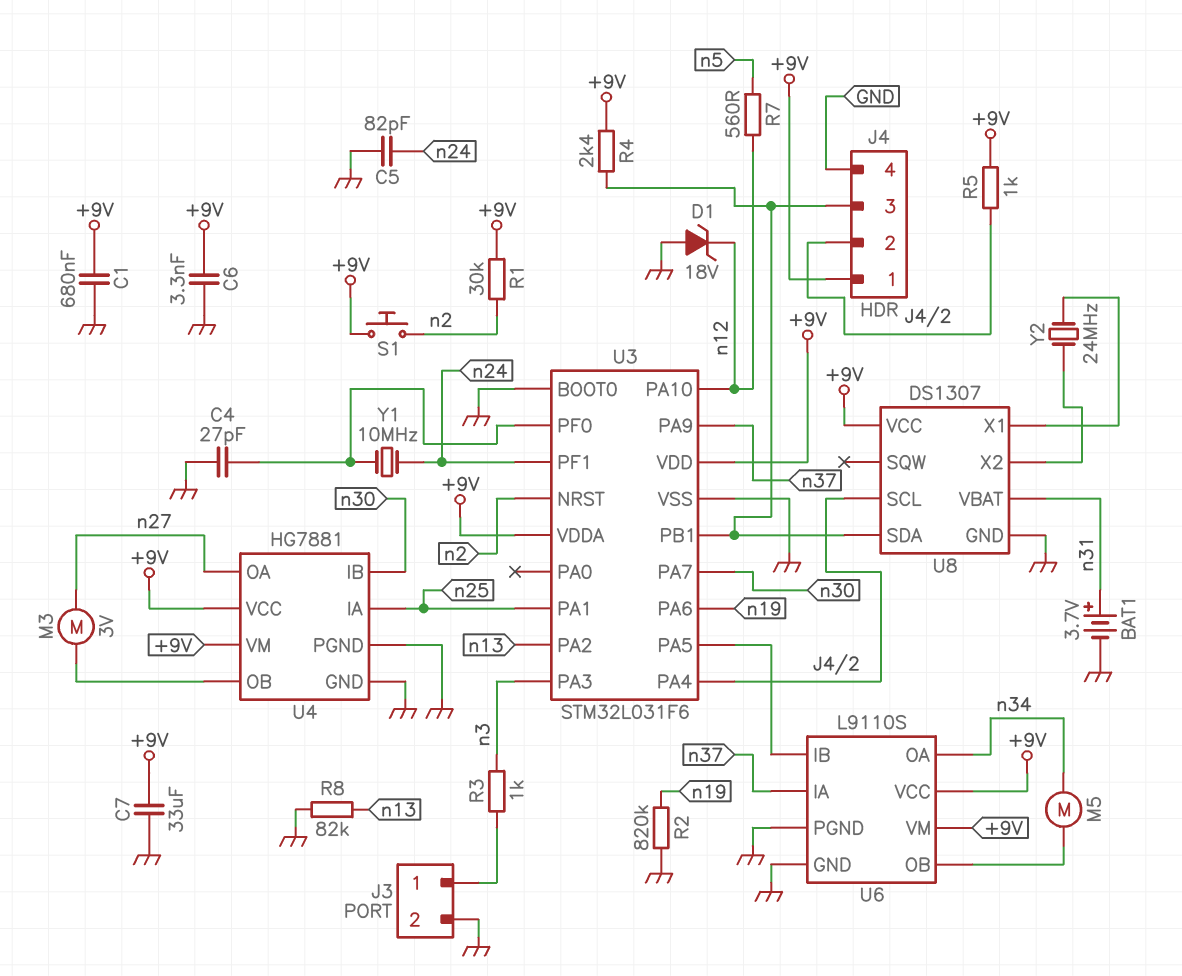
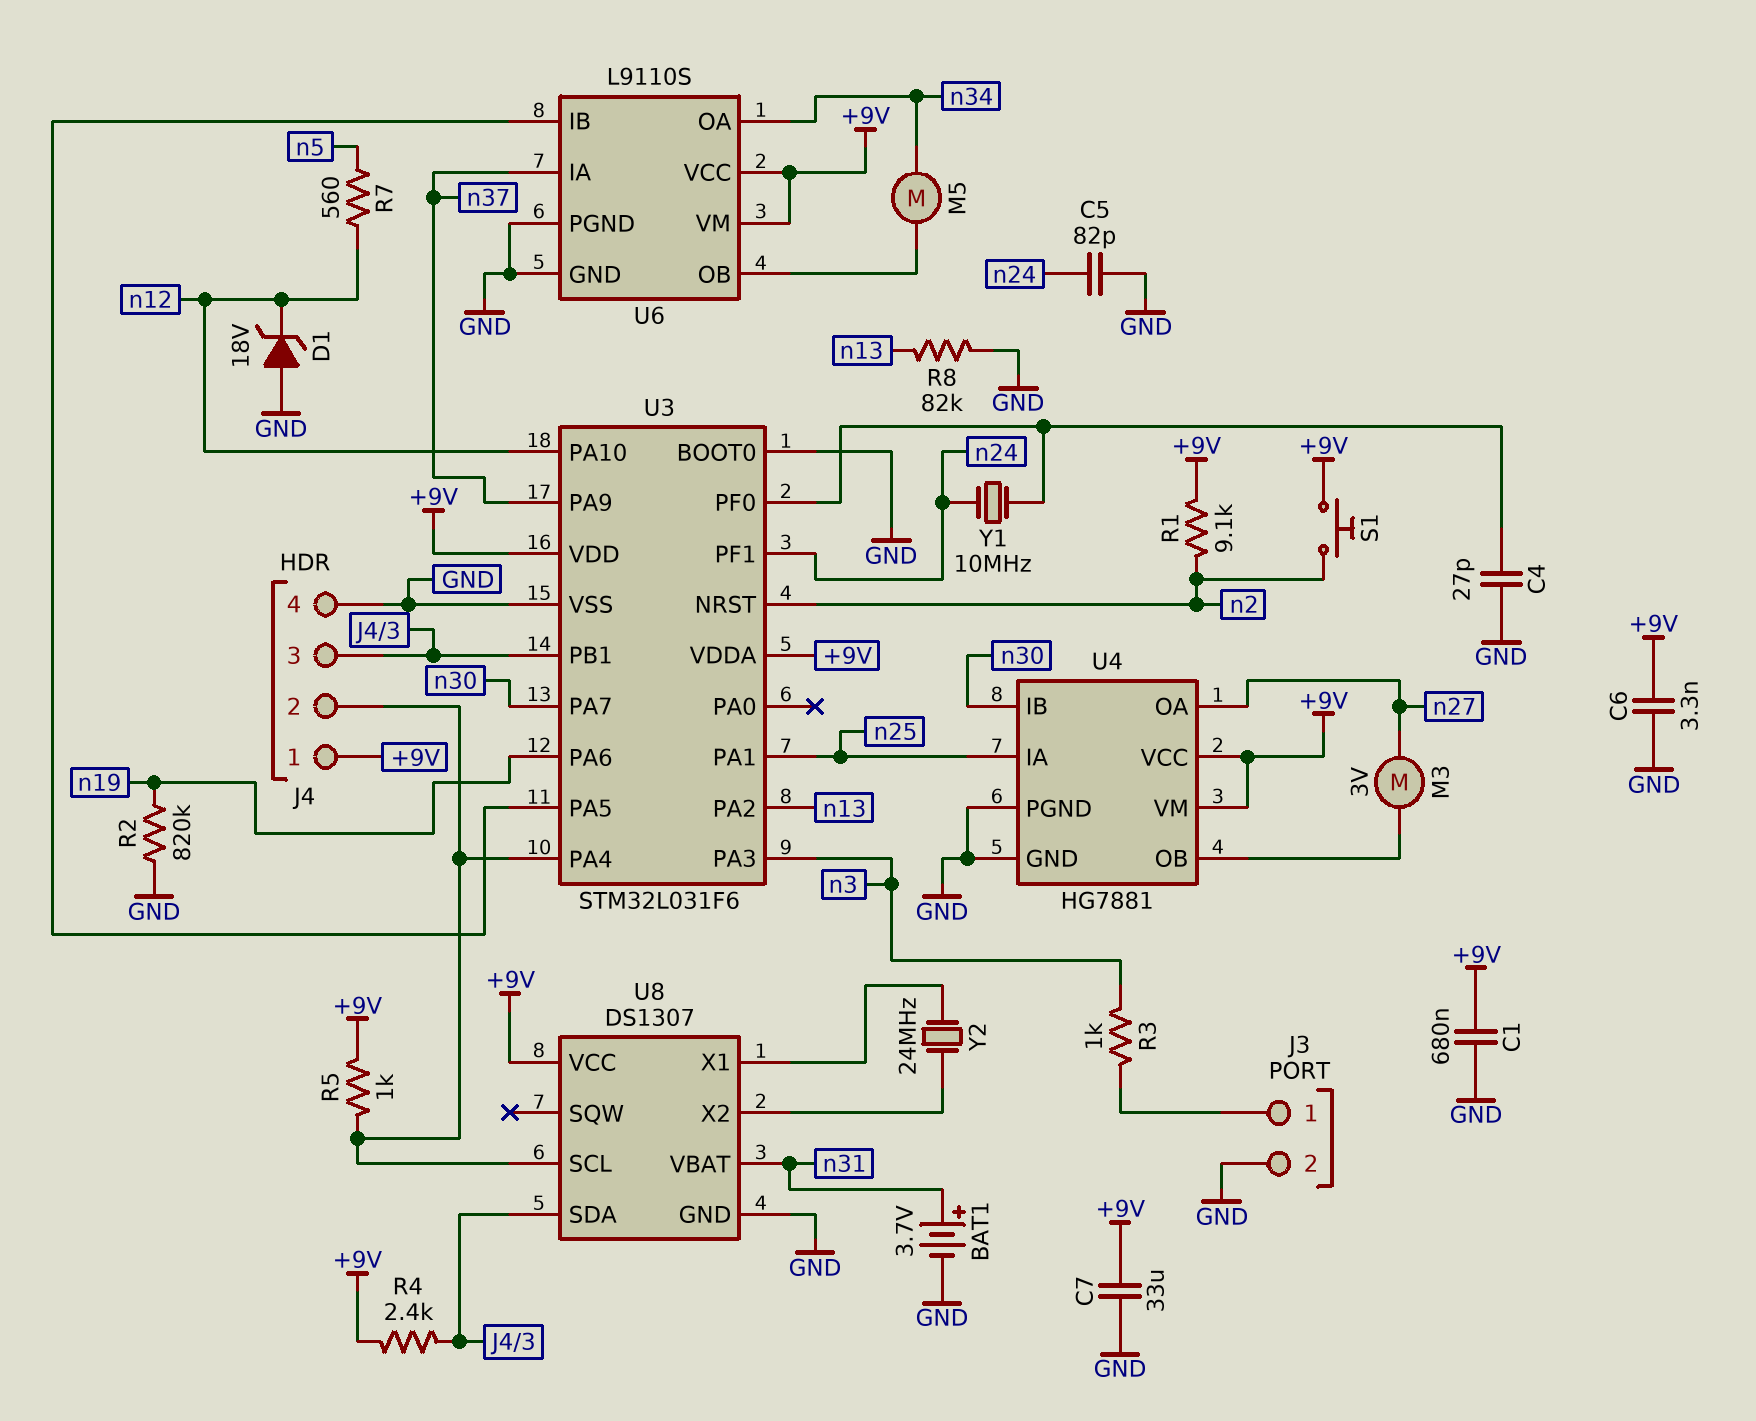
R1: 30k (+9V, n2) -> 9.1k (+9V, n2)

